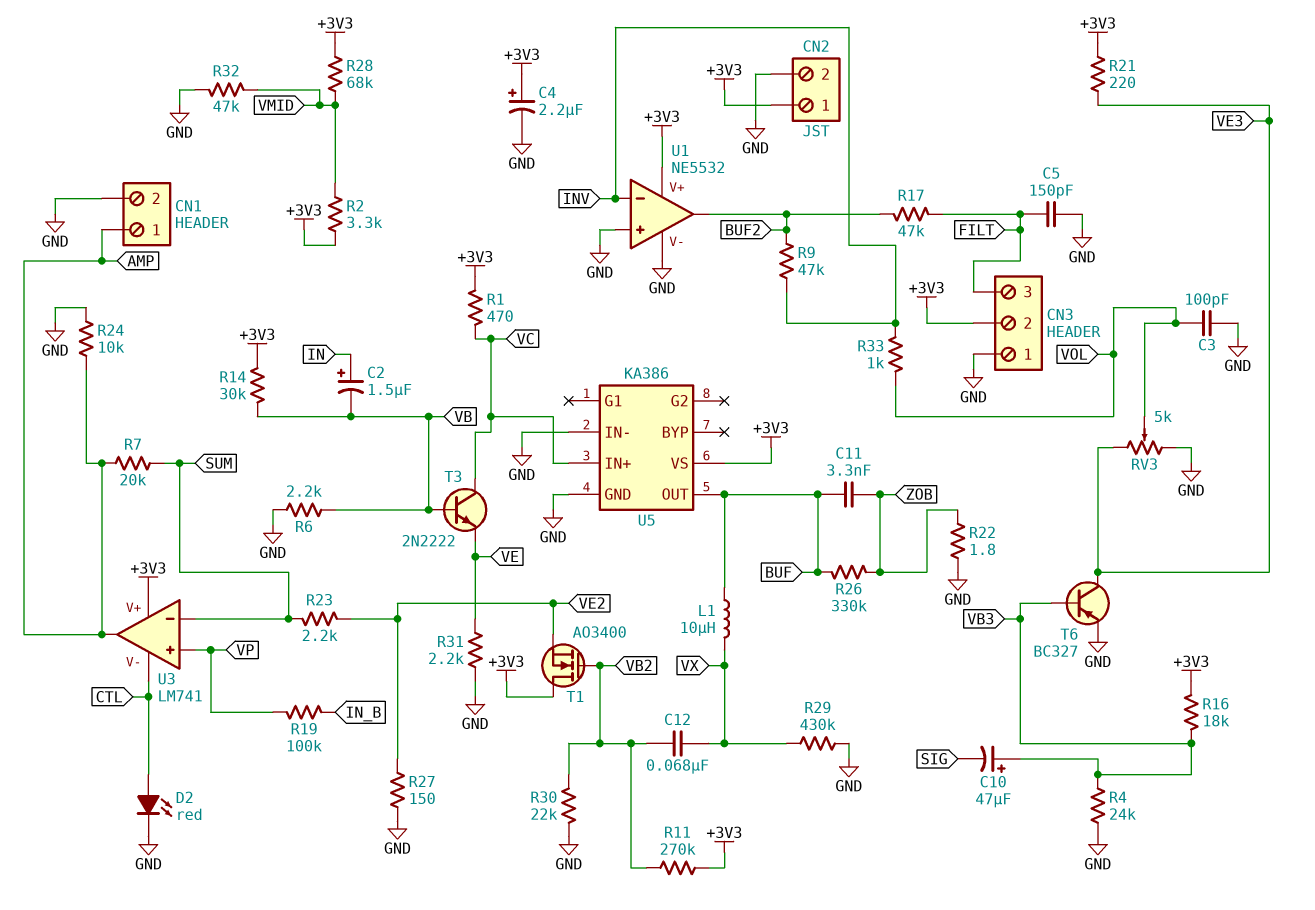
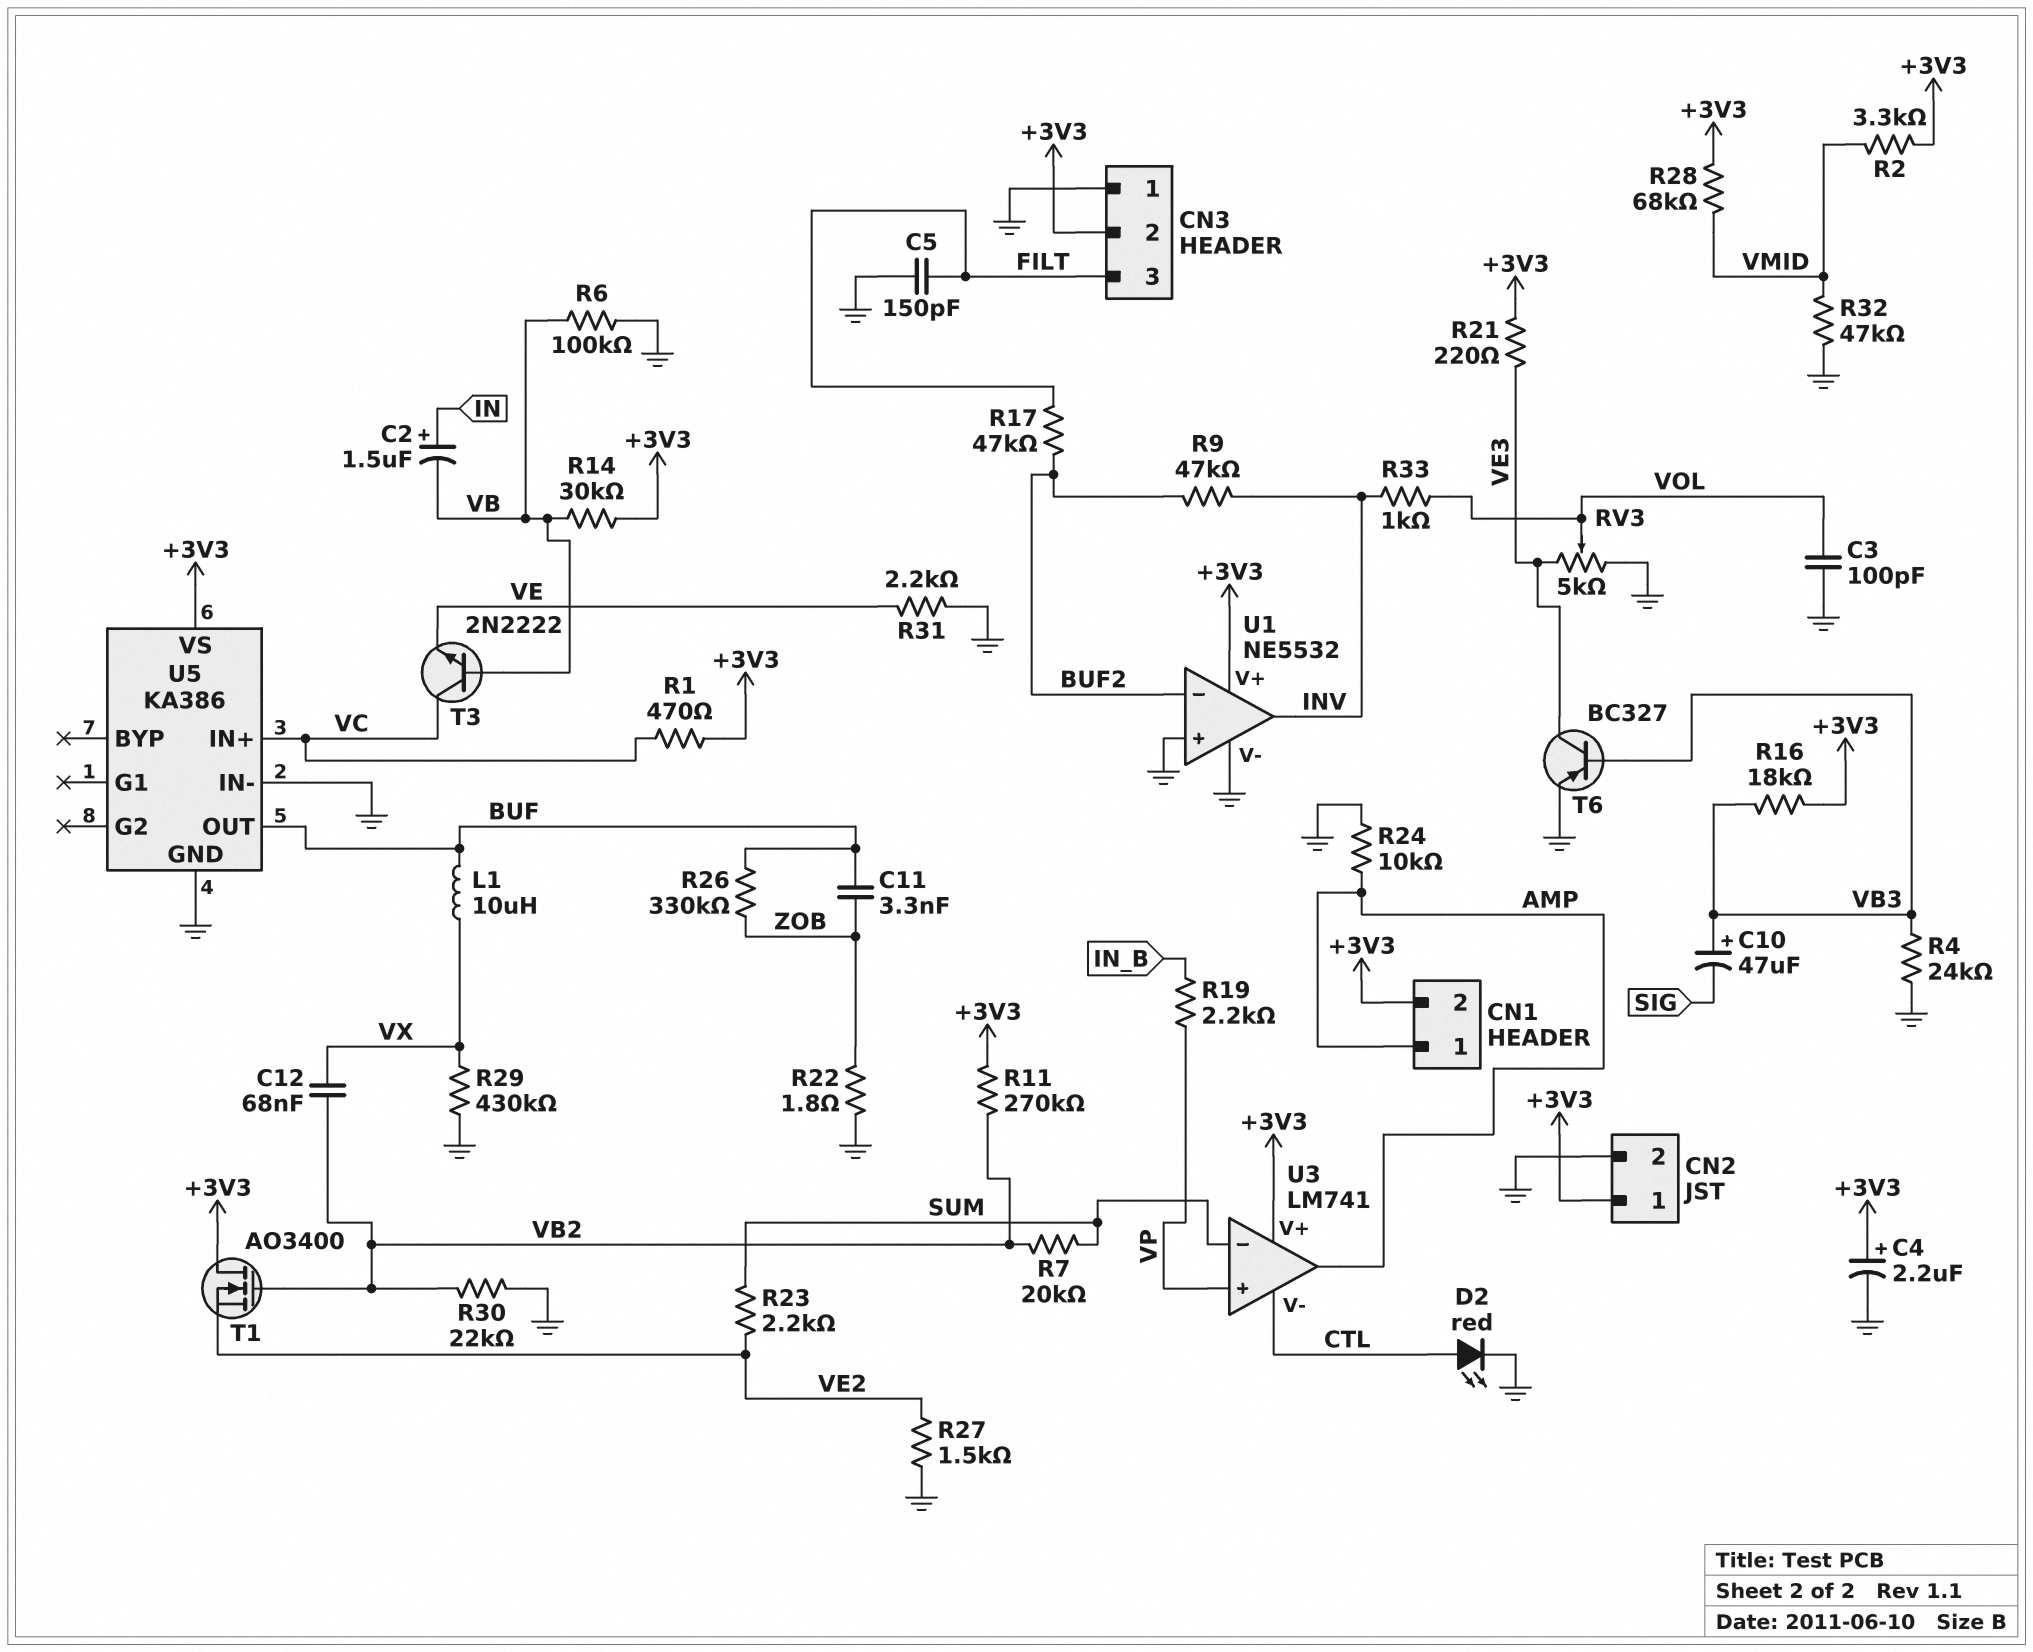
CN1 pin 2: GND -> +3V3
R6: 2.2k (GND, VB) -> 100k (GND, VB)
R7: 20k (AMP, SUM) -> 20k (SUM, VB2)
R19: 100k (IN_B, VP) -> 2.2k (IN_B, VP)
R27: 150 (GND, VE2) -> 1.5k (GND, VE2)
U1 pin in-: INV -> BUF2
U1 pin out: BUF2 -> INV

